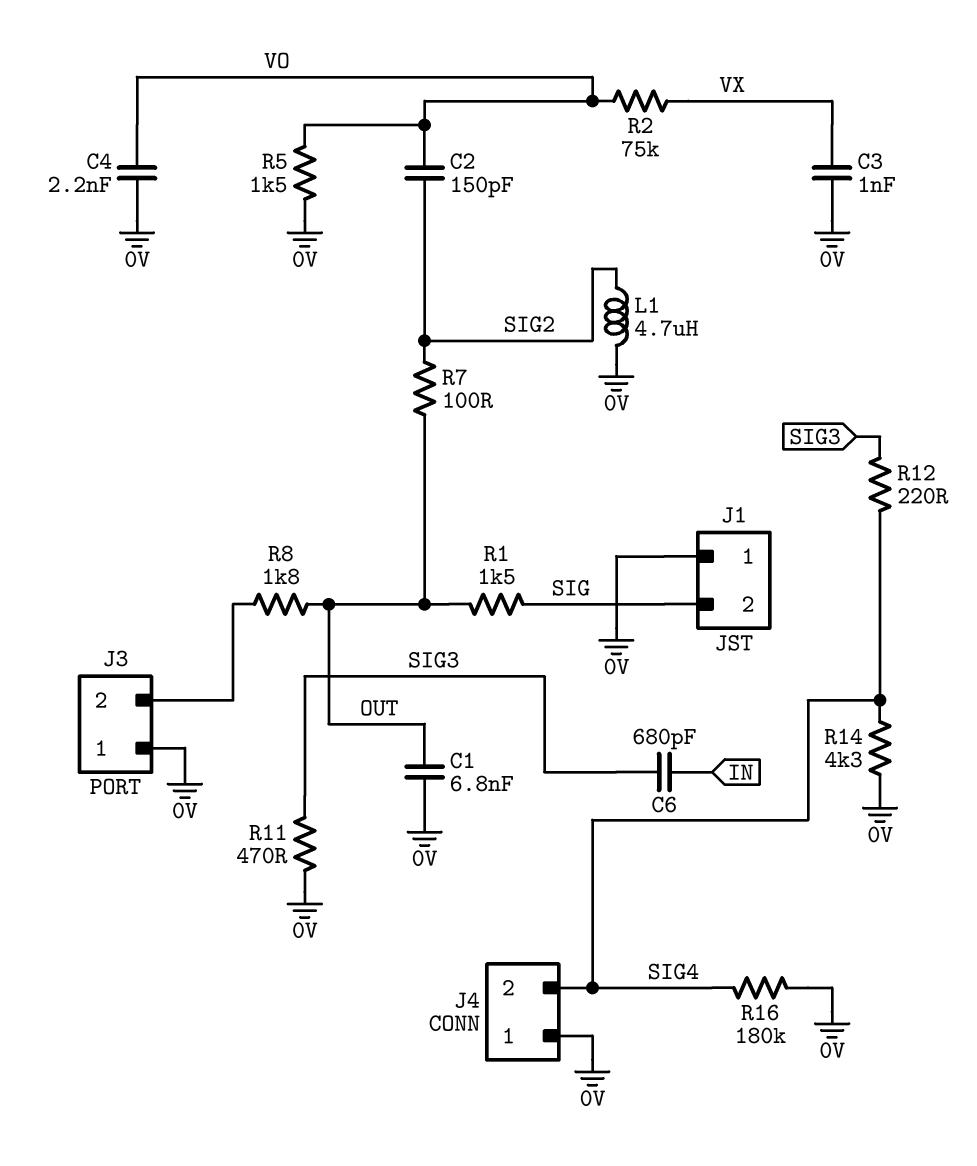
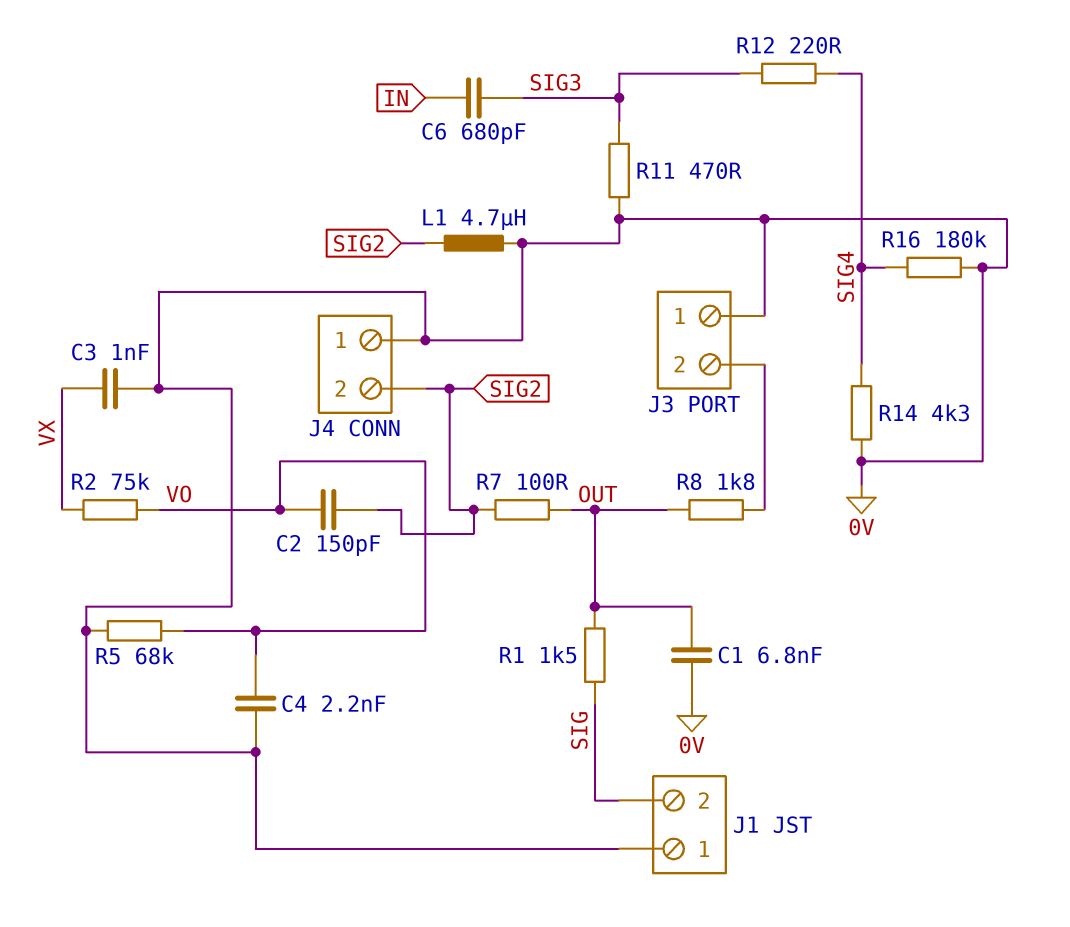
J4 pin 2: SIG4 -> SIG2
R5: 1.5k (0V, VO) -> 68k (0V, VO)

